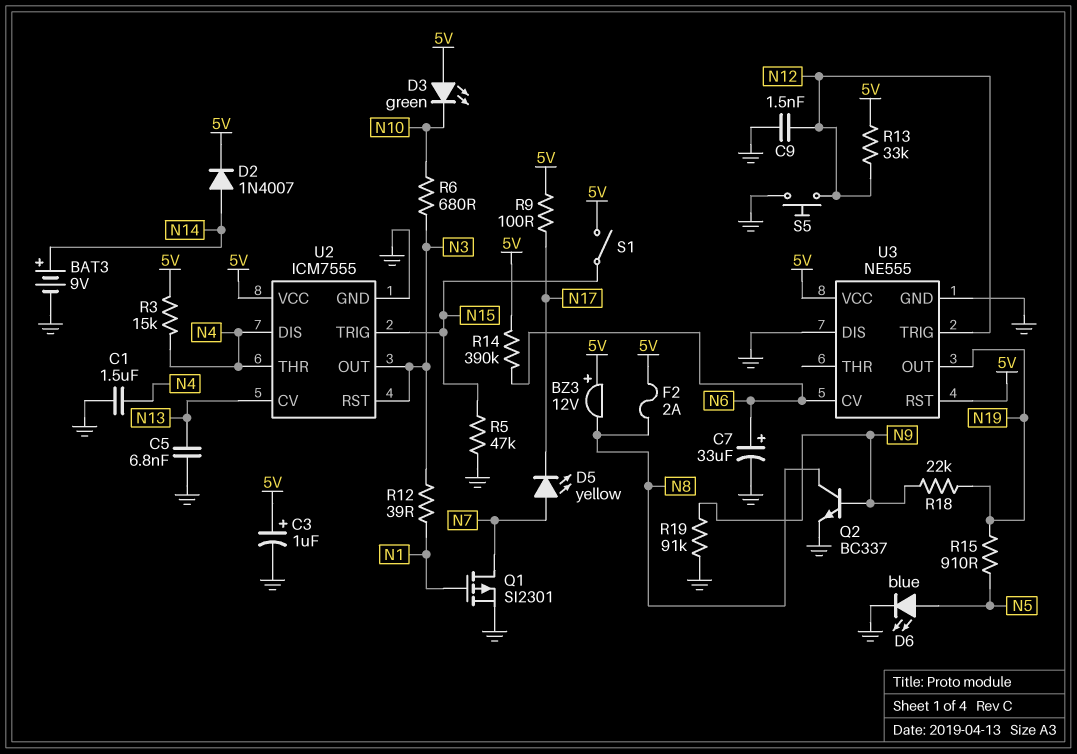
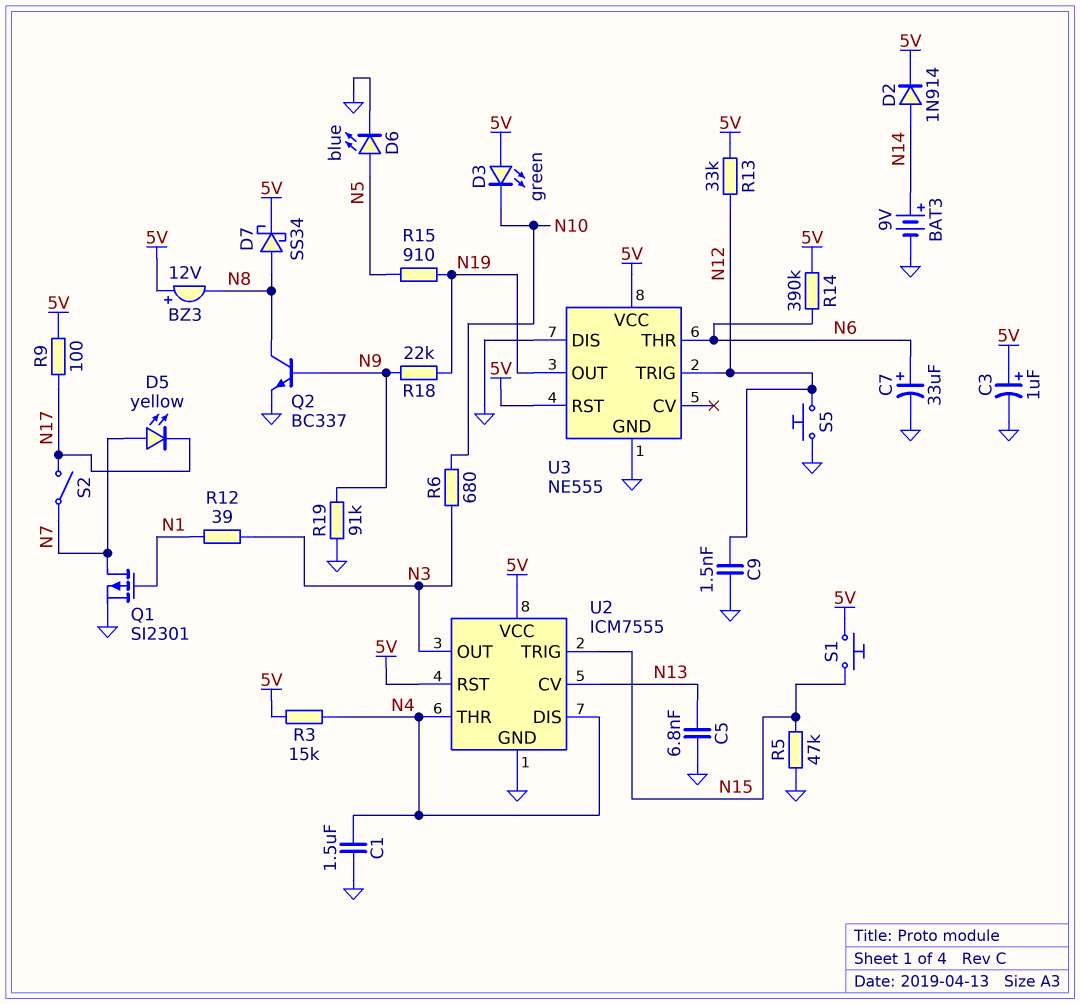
D2: diode 1N4007 (A N14, K 5V) -> diode 1N914 (A N14, K 5V)
D7: none -> schottky SS34 (A N8, K 5V)
F2: 2A (5V, N8) -> none
S1: switch (5V, N15) -> button (5V, N15)
S2: none -> switch (N7, N17)
U2 pin RST: N3 -> 5V
U3 pin CV: N6 -> none
U3 pin THR: none -> N6

